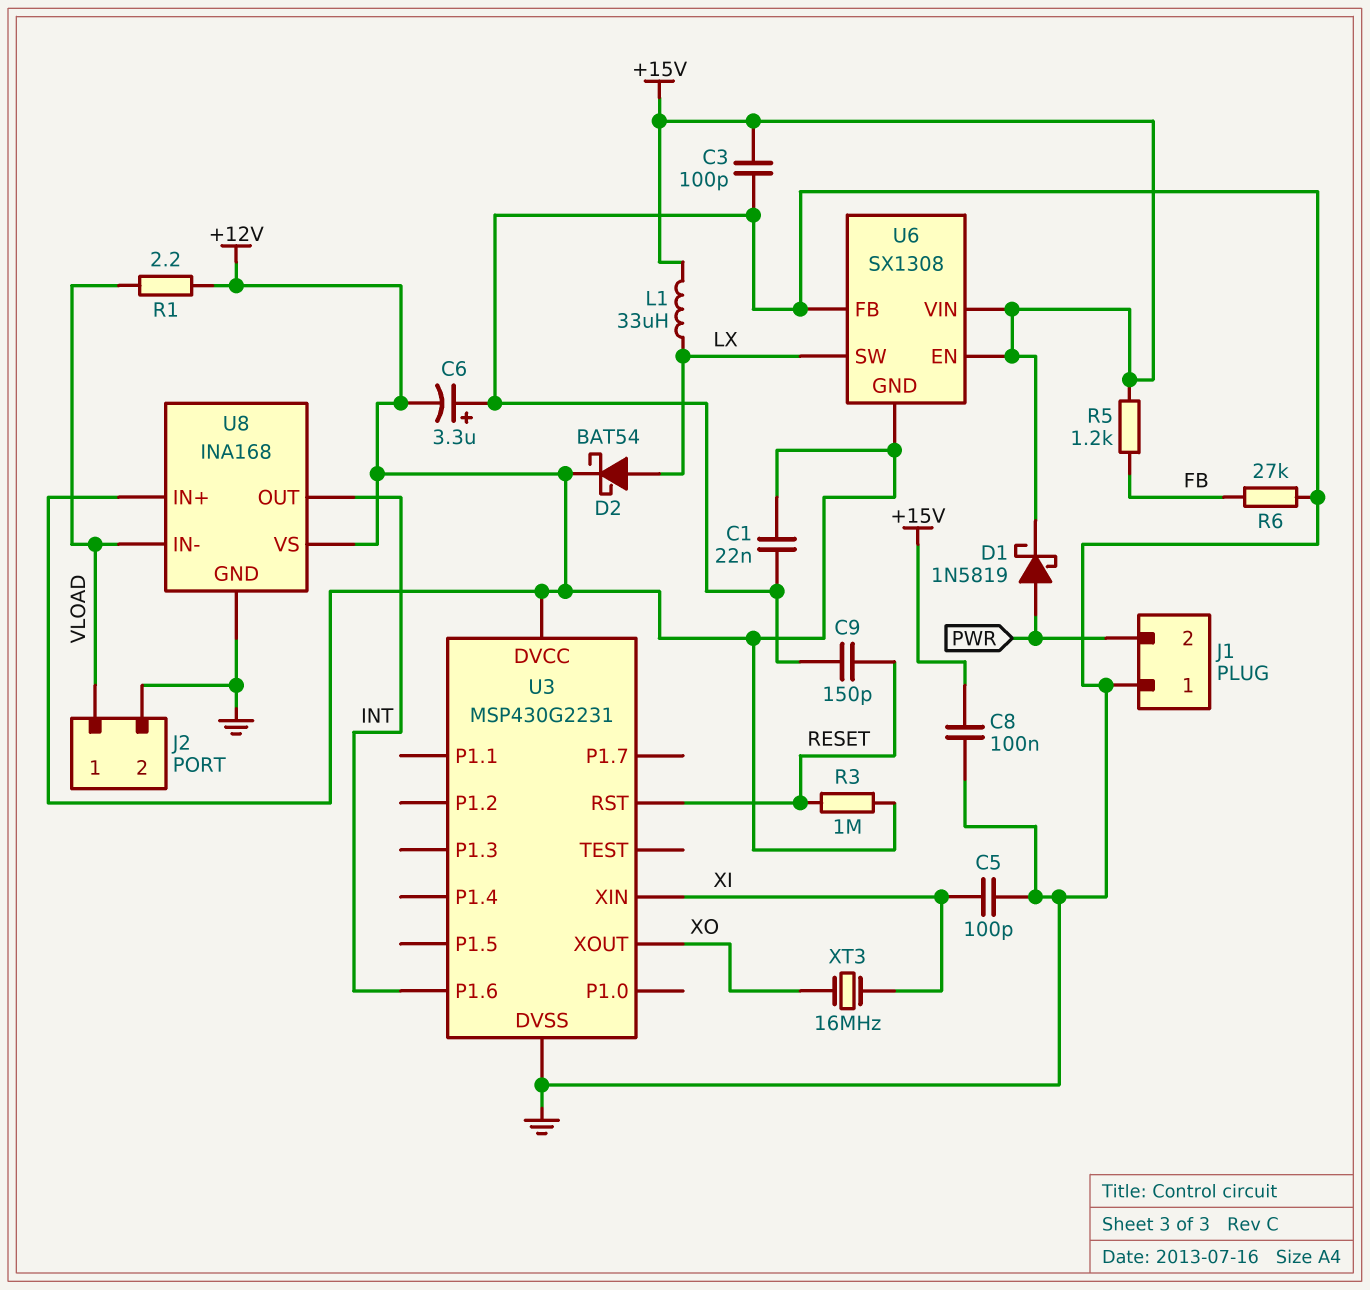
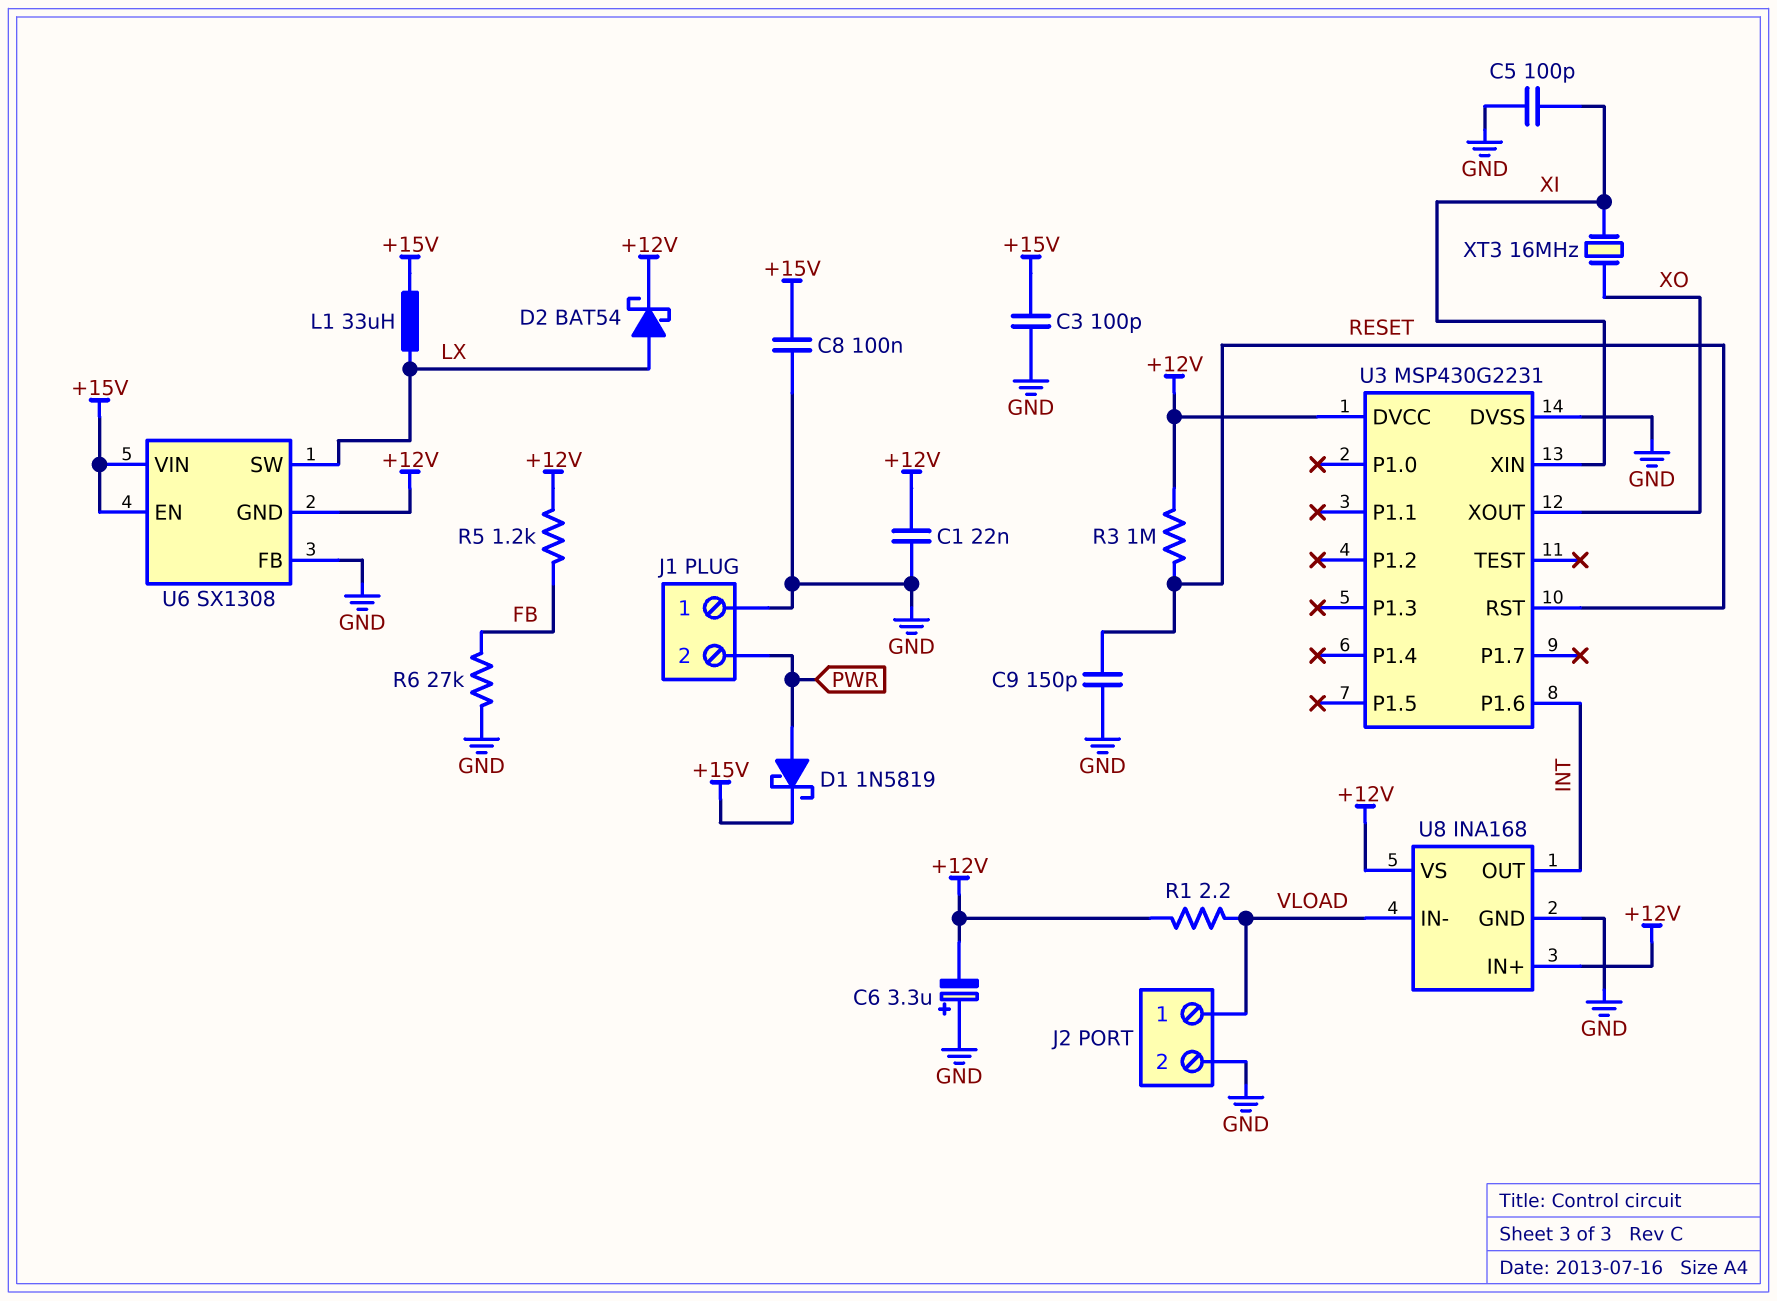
R5: 1.2k (+15V, FB) -> 1.2k (+12V, FB)

